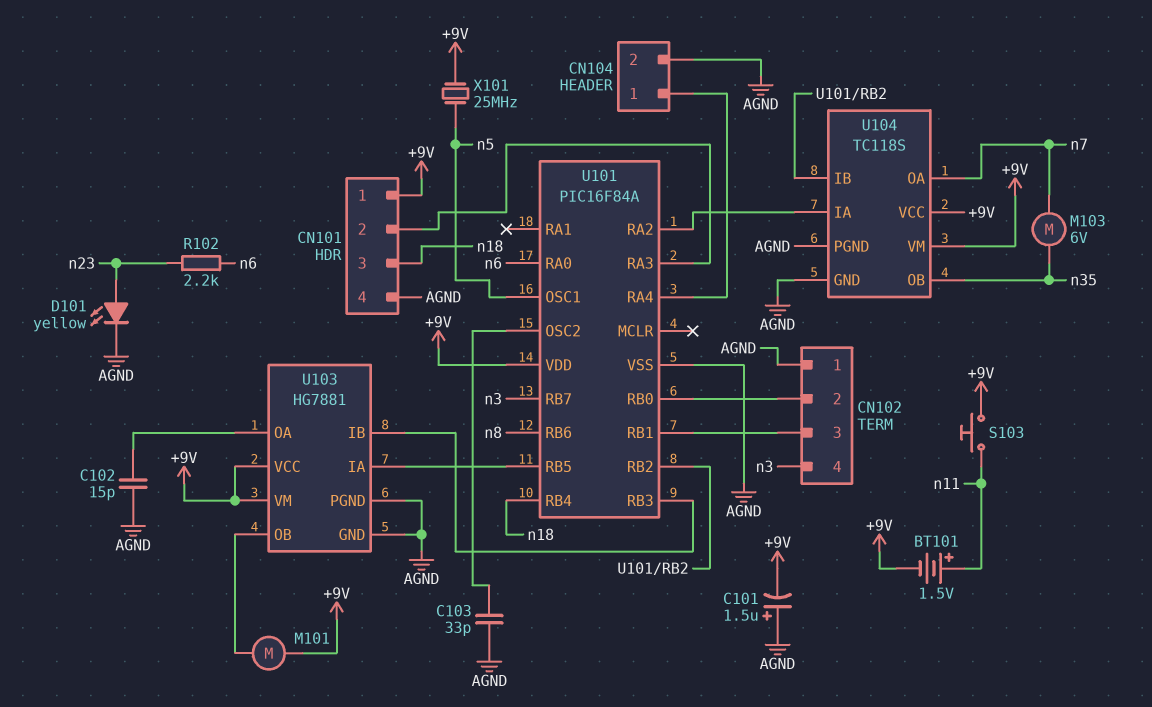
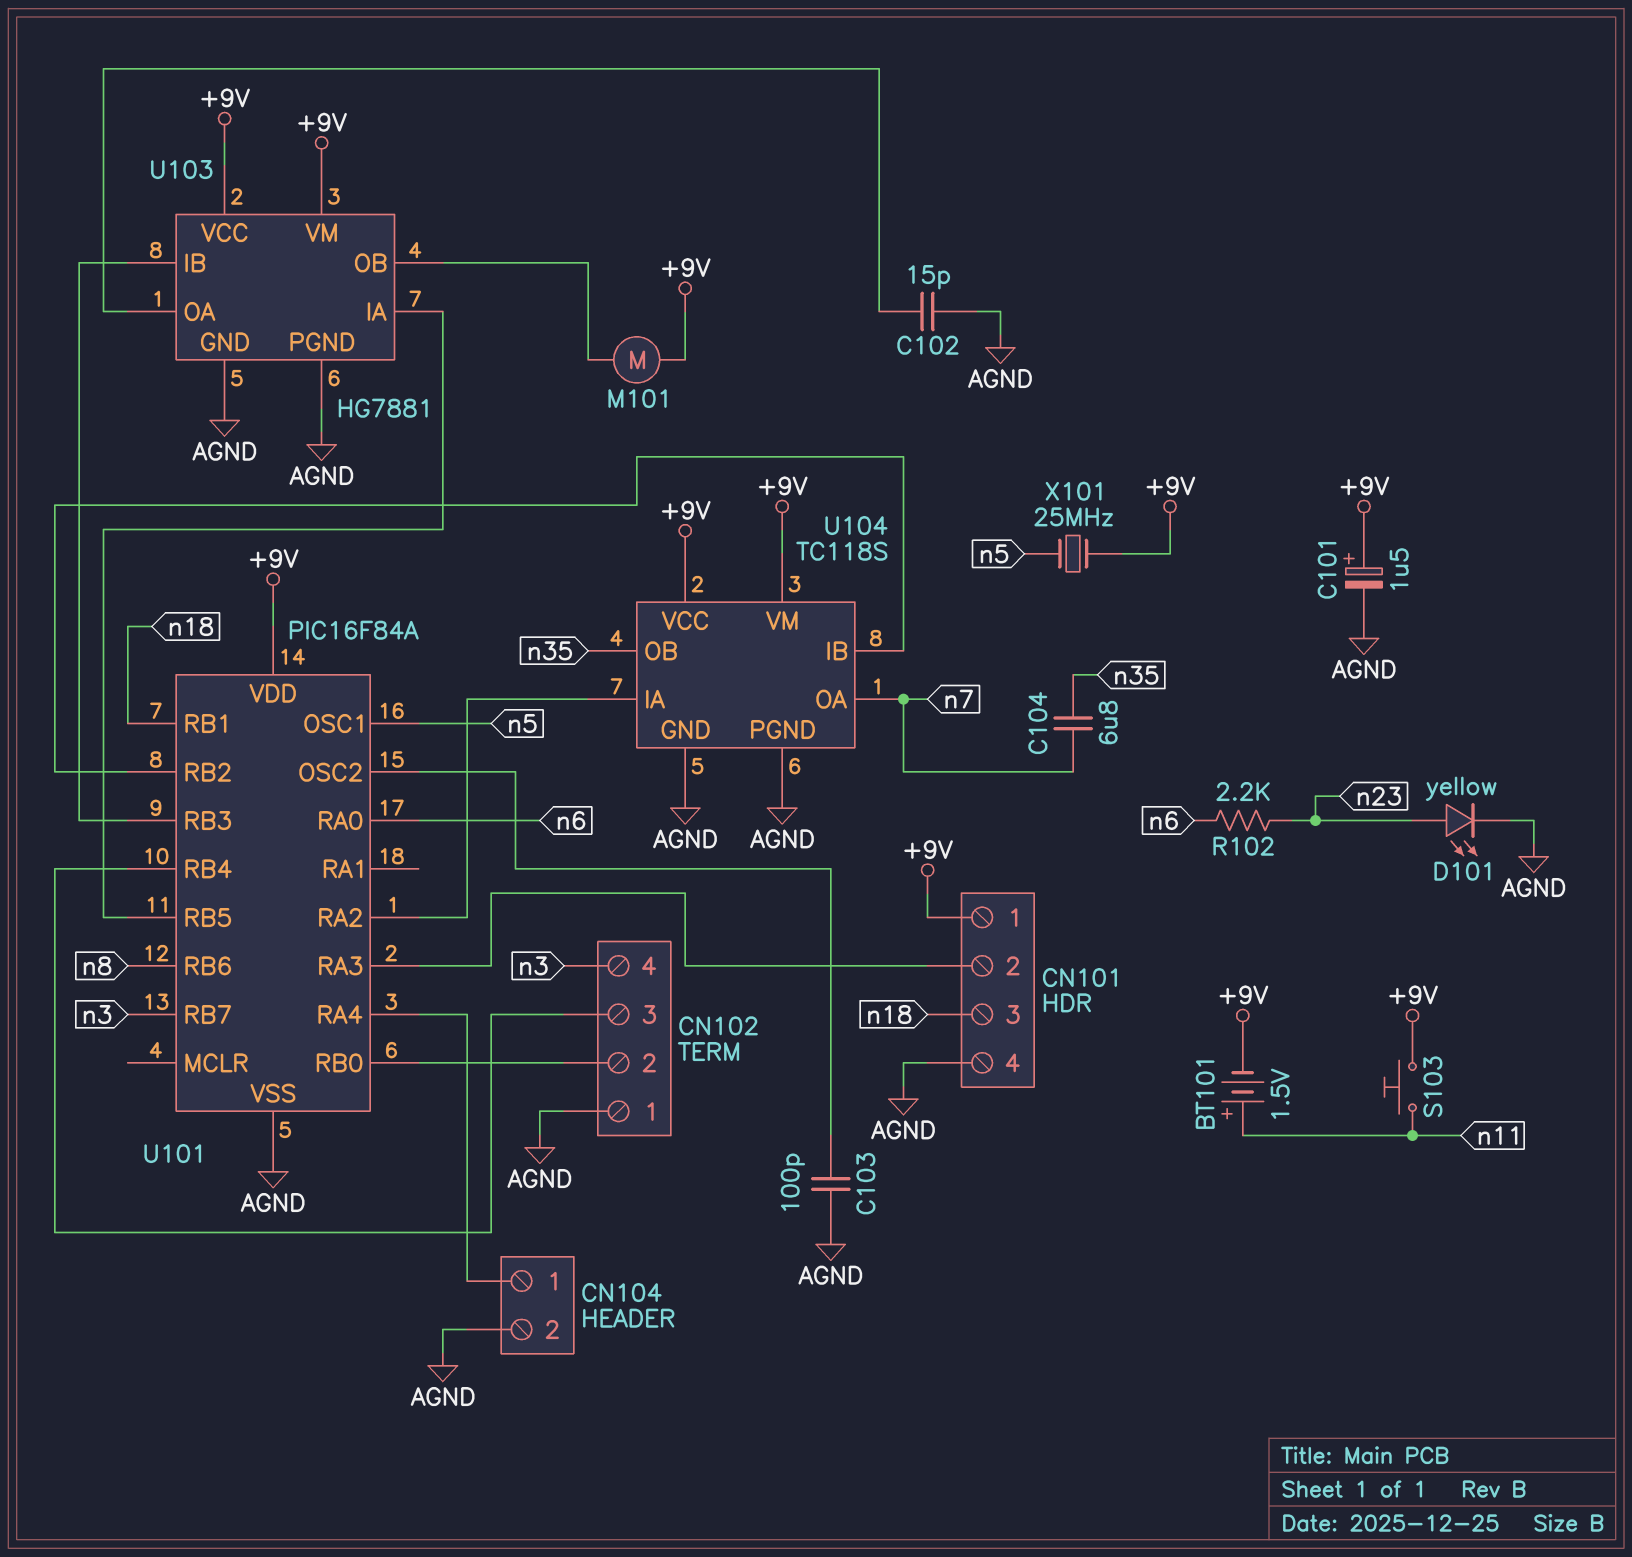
C101: 1.5uF (plus AGND, minus +9V) -> 1.5uF (plus +9V, minus AGND)
C103: 33pF (AGND, U101/OSC2) -> 100pF (AGND, U101/OSC2)
C104: none -> 6.8uF (n7, n35)
M103: motor 6V (n7, n35) -> none
U101 pin RB1: CN102/3 -> n18
U101 pin RB4: n18 -> CN102/3

